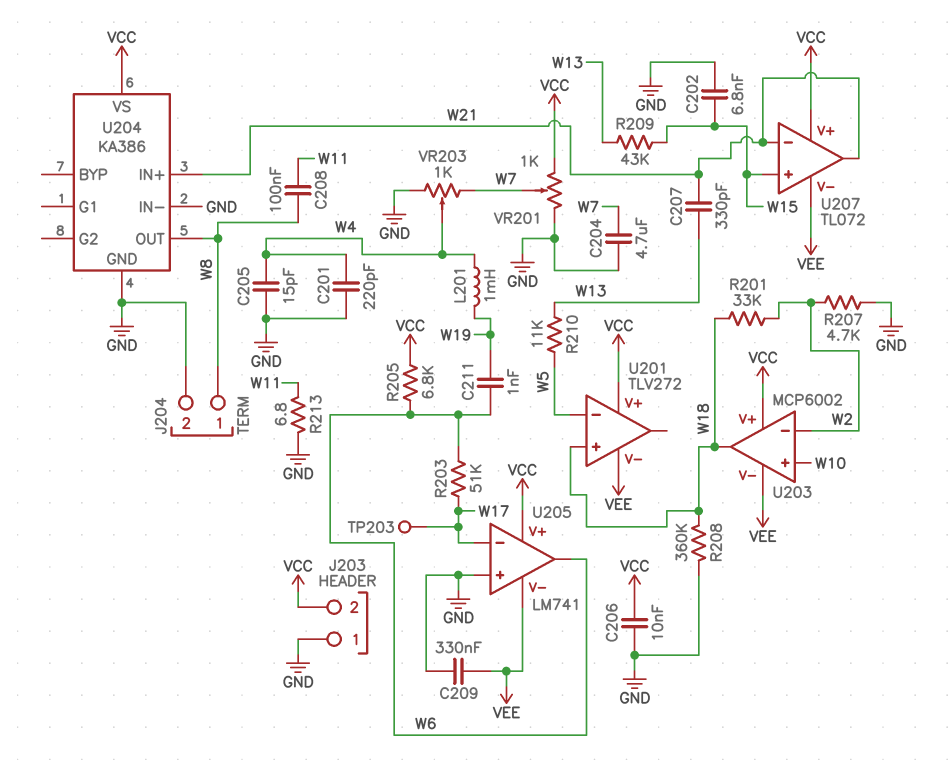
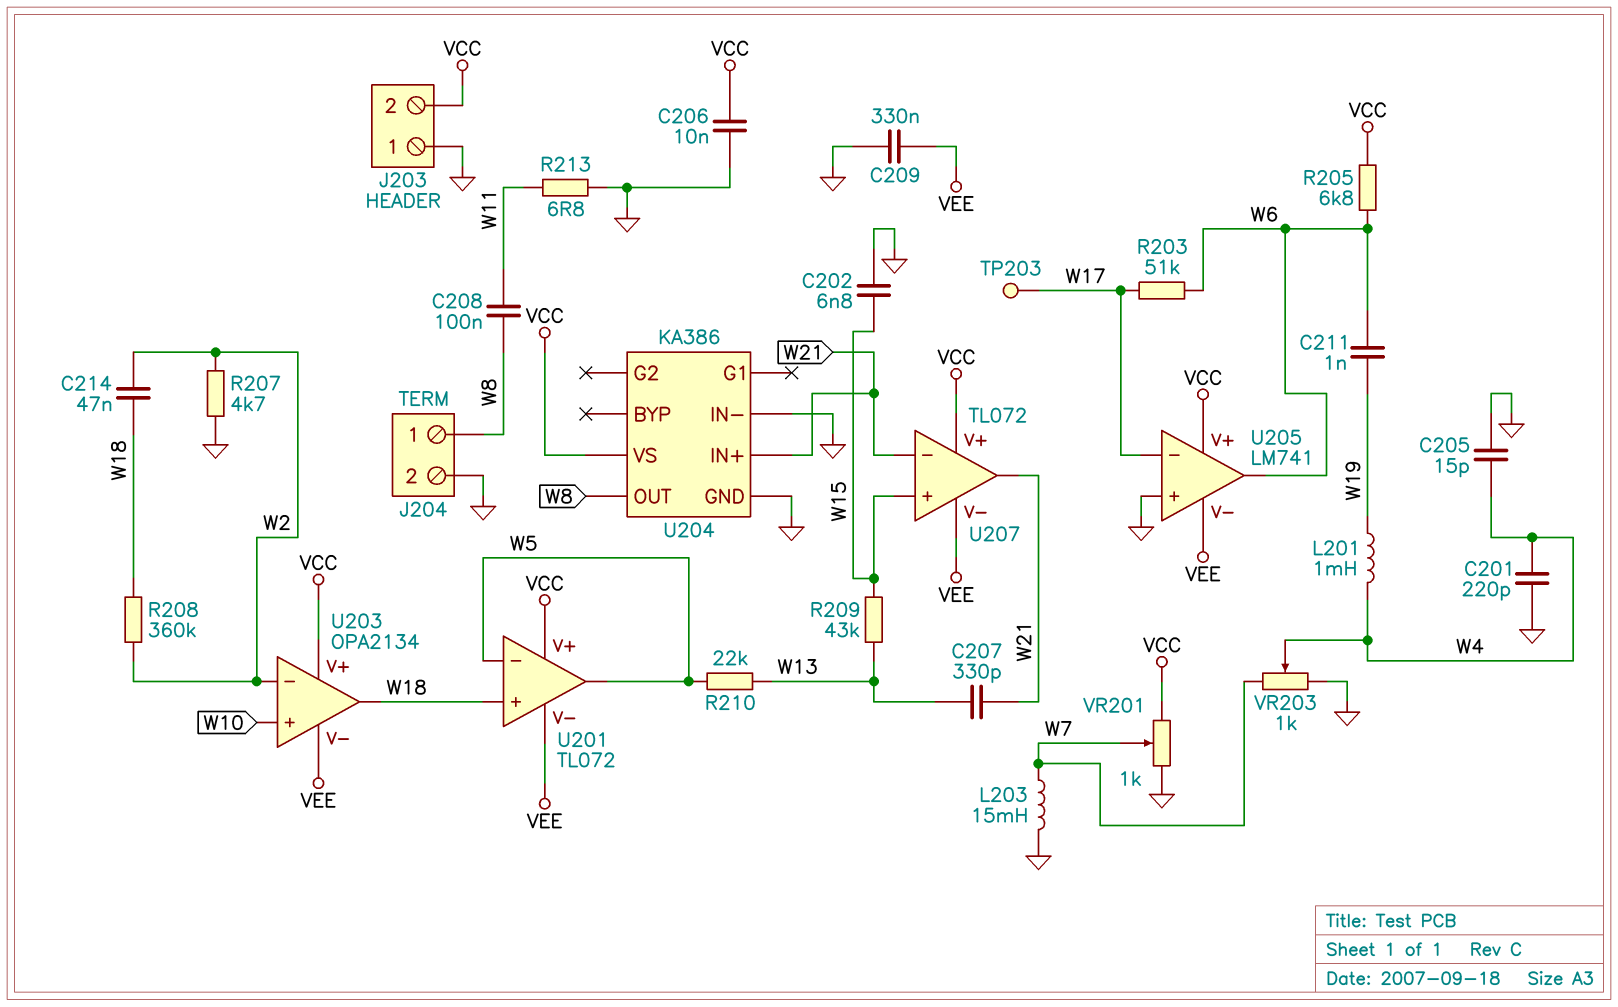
C204: 4.7uF (GND, W7) -> none
C214: none -> 47nF (W2, W18)
L203: none -> 15mH (GND, W7)
R201: 33k (W2, W18) -> none
R208: 360k (GND, W18) -> 360k (W2, W18)
R210: 11k (W5, W13) -> 22k (W5, W13)
U201: TLV272 -> TL072
U201 pin out: none -> W5
U203: MCP6002 -> OPA2134

